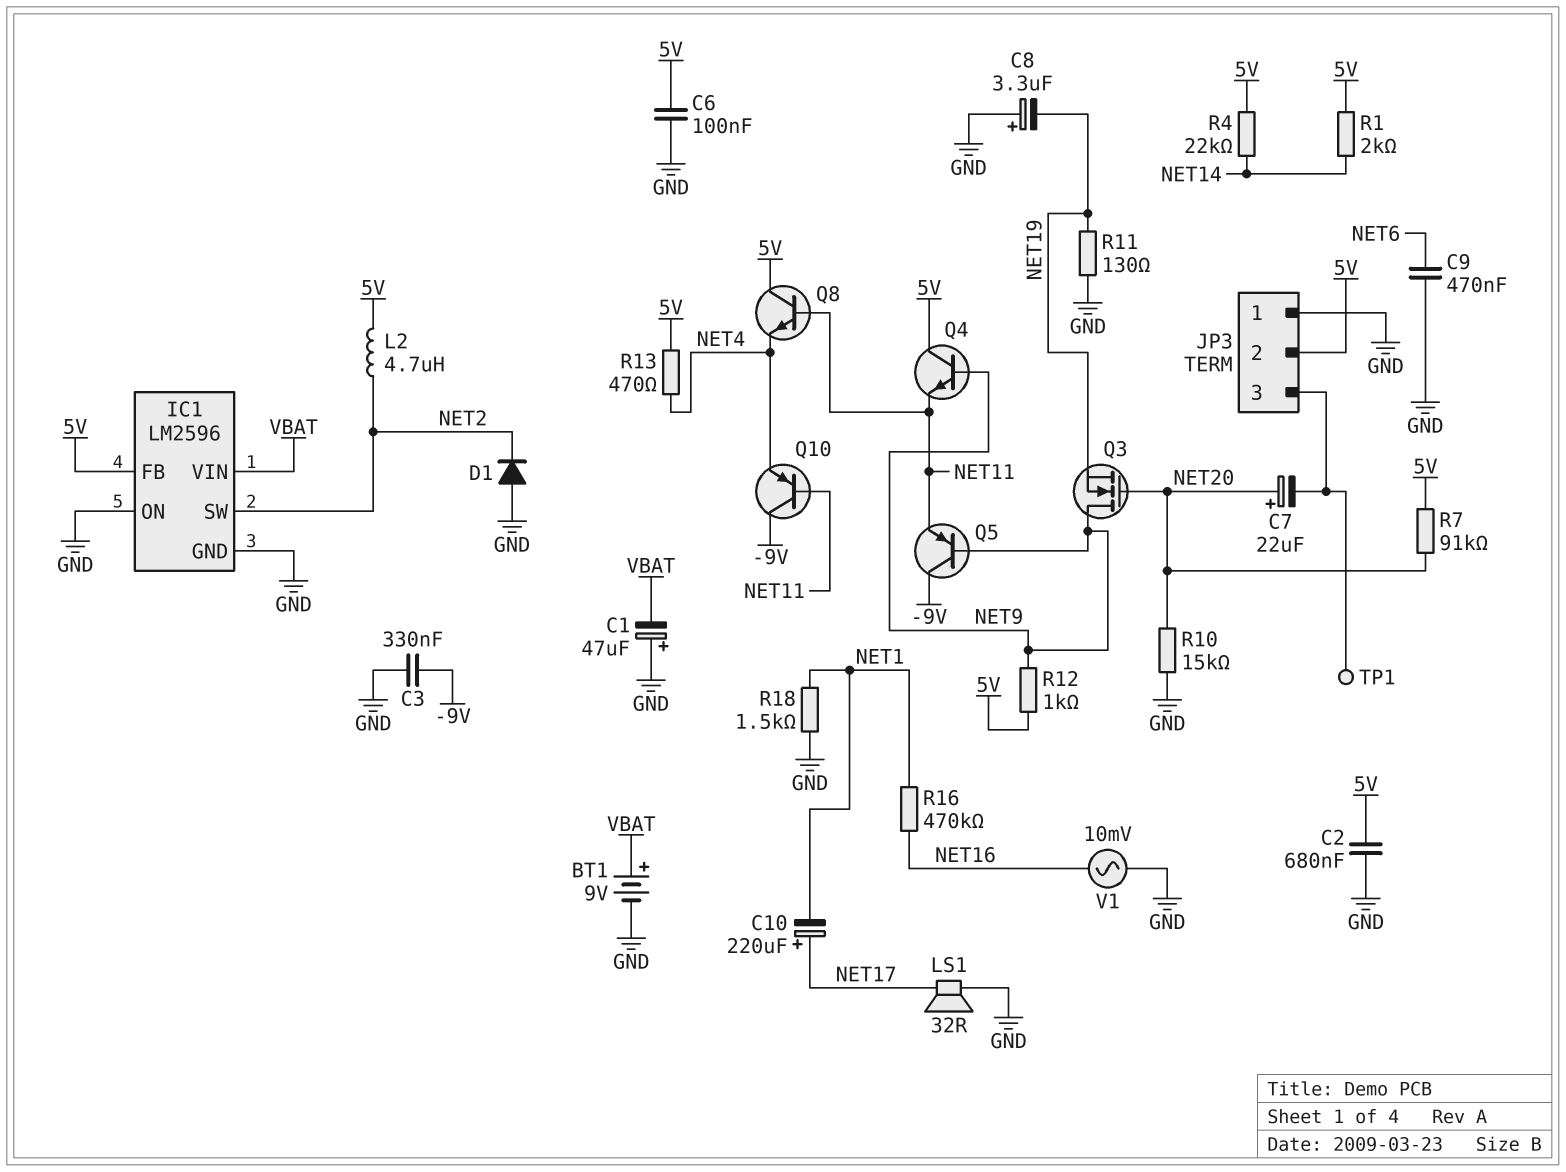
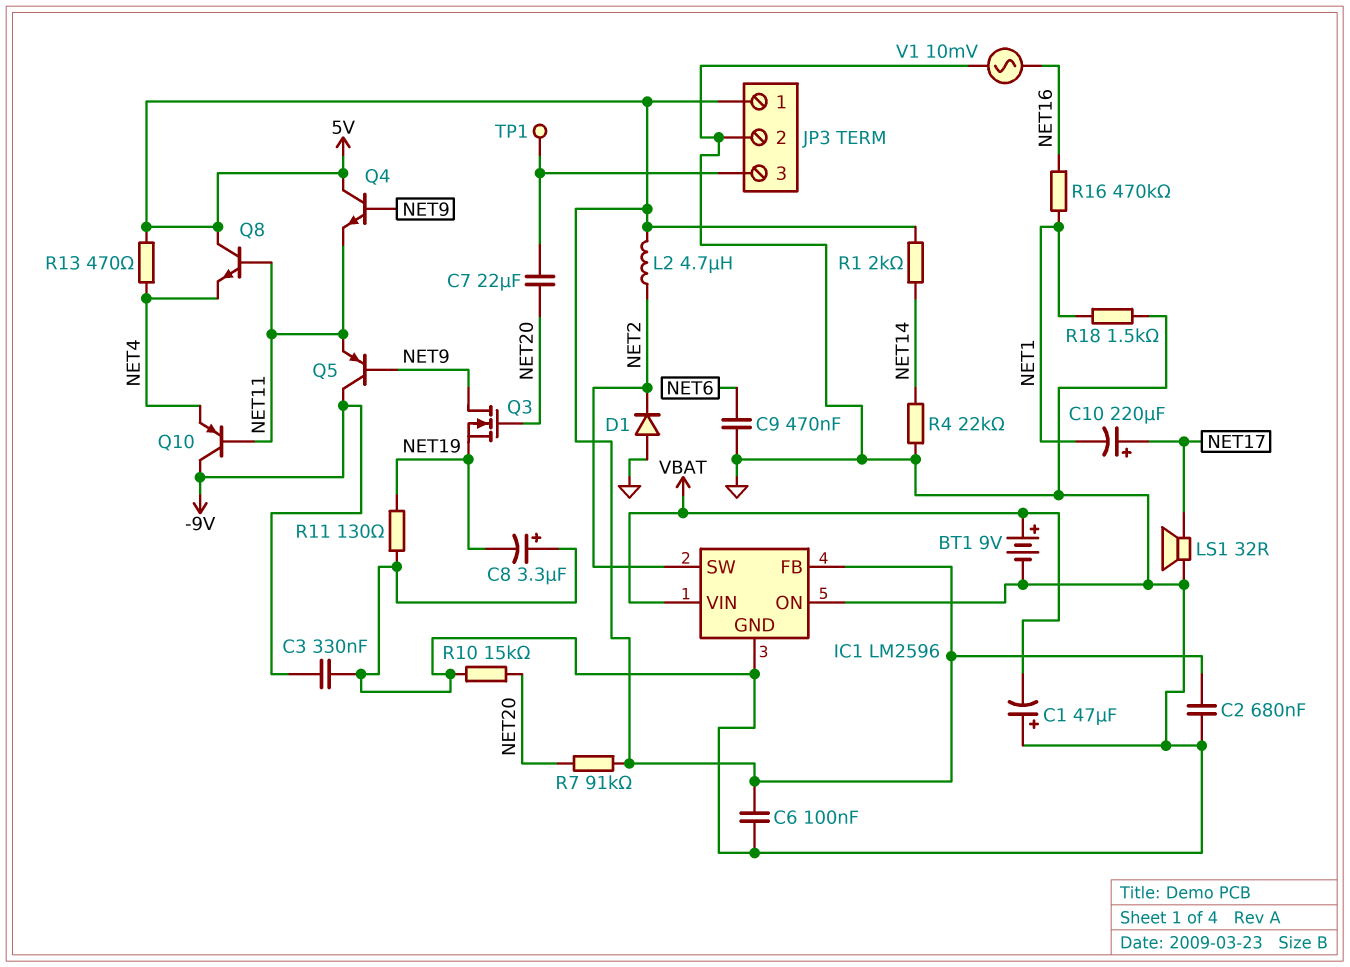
C7: 22uF (plus NET20, minus JP3/3) -> 22uF (JP3/3, NET20)
JP3 pin 1: GND -> 5V
JP3 pin 2: 5V -> GND
R4: 22k (5V, NET14) -> 22k (GND, NET14)
R12: 1k (5V, NET9) -> none

